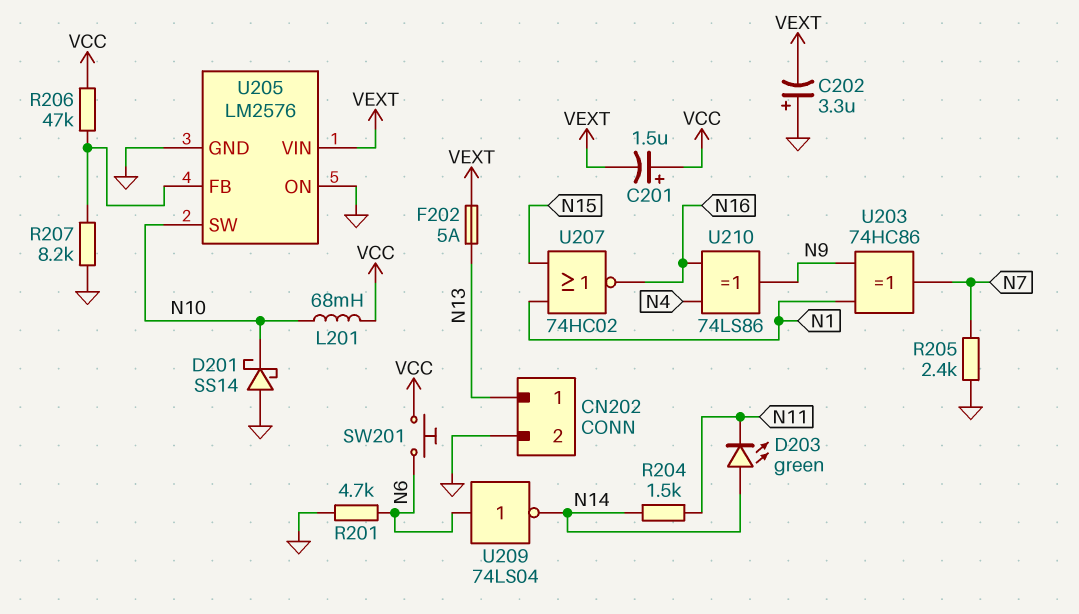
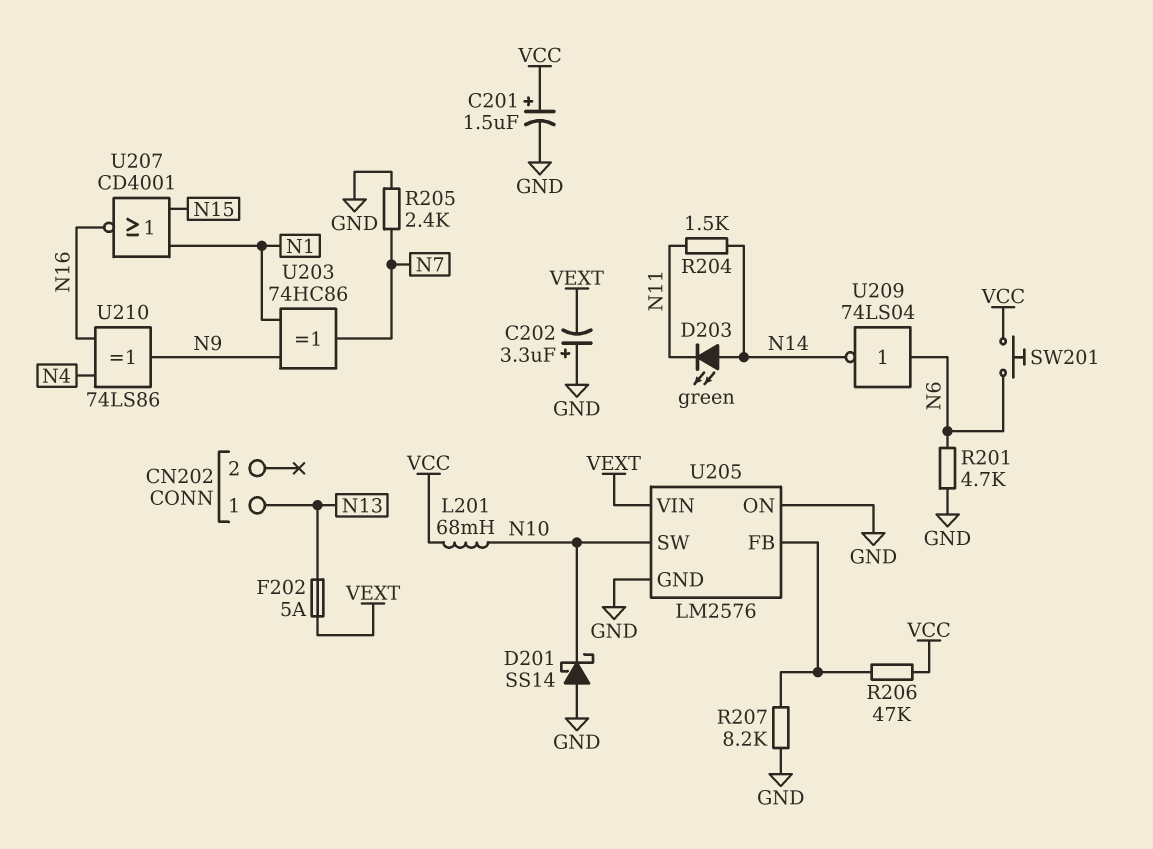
C201: 1.5uF (plus VCC, minus VEXT) -> 1.5uF (plus VCC, minus GND)
CN202 pin 2: GND -> none
U207: NOR 74HC02 (in N1, in N15, out N16) -> NOR CD4001 (in N1, in N15, out N16)

